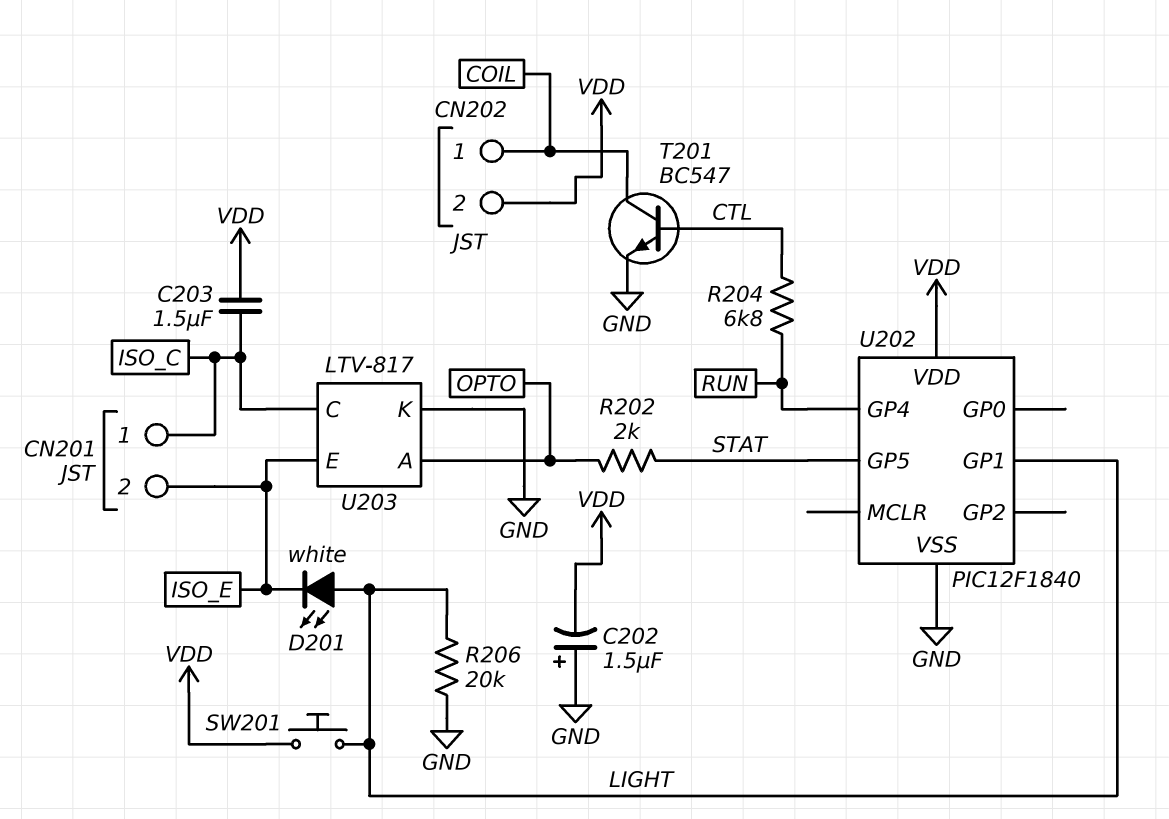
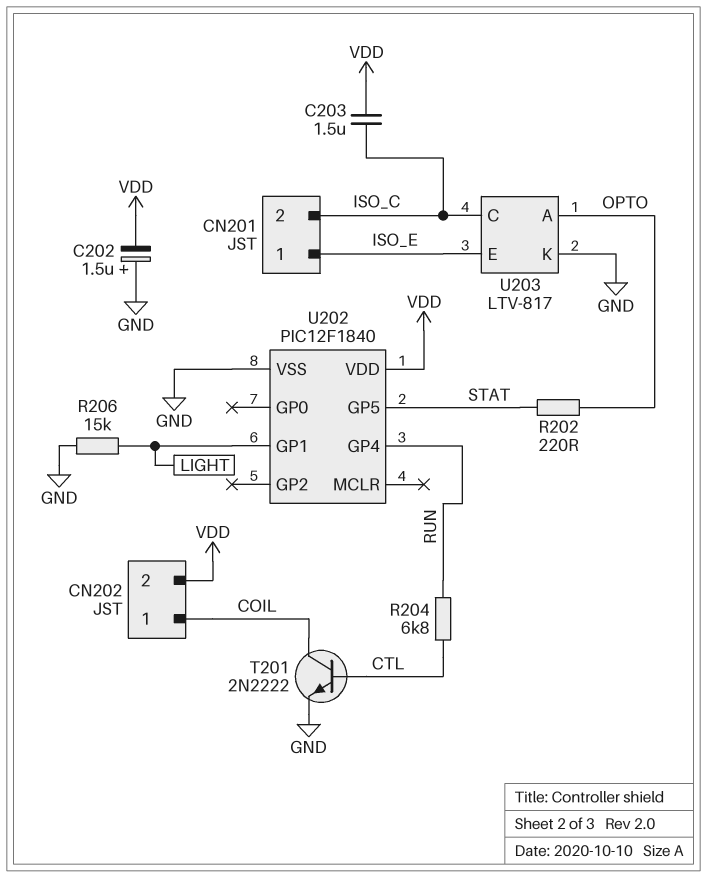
CN201 pin 1: ISO_C -> ISO_E
CN201 pin 2: ISO_E -> ISO_C
D201: LED white (A LIGHT, K ISO_E) -> none
R202: 2k (OPTO, STAT) -> 220 (OPTO, STAT)
R206: 20k (GND, LIGHT) -> 15k (GND, LIGHT)
SW201: button (LIGHT, VDD) -> none
T201: NPN BC547 (B CTL, C COIL, E GND) -> NPN 2N2222 (B CTL, C COIL, E GND)

